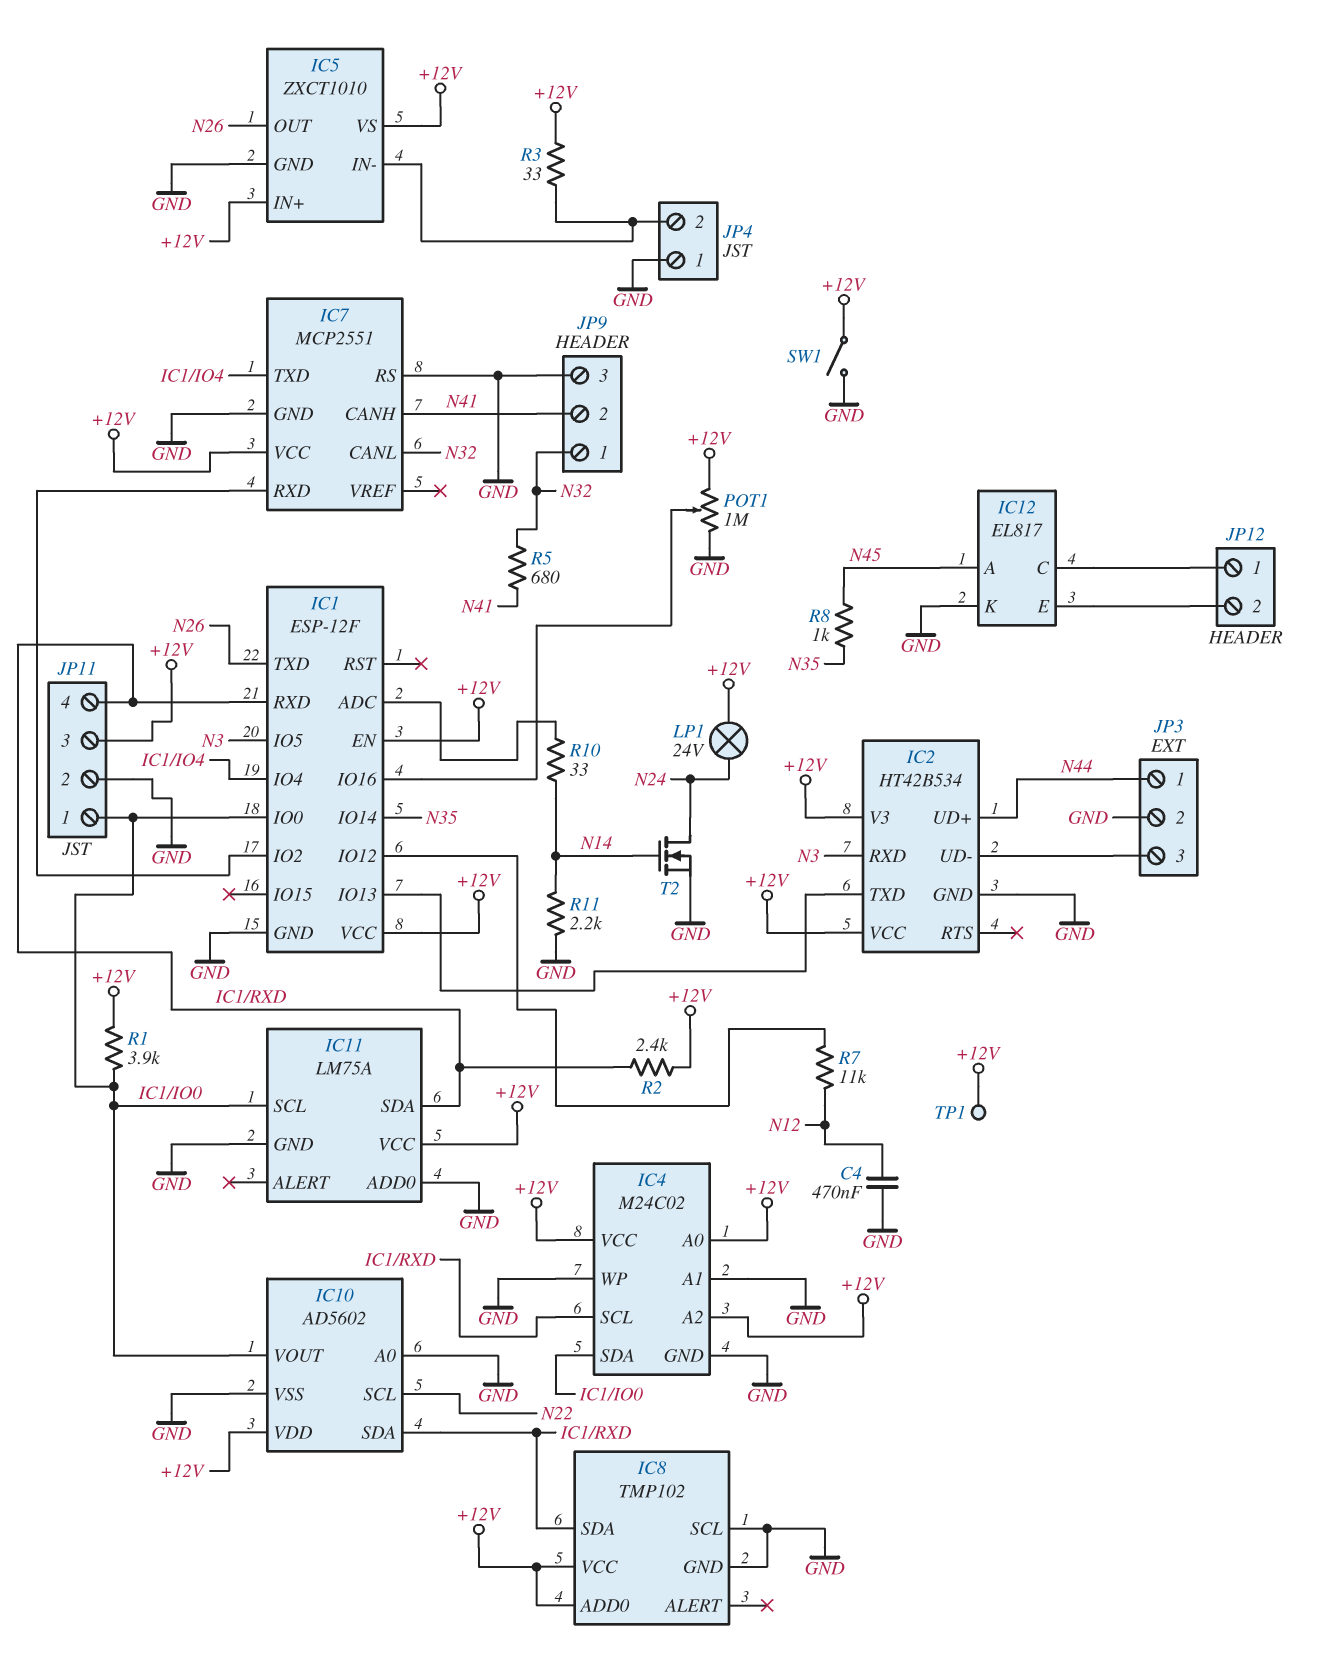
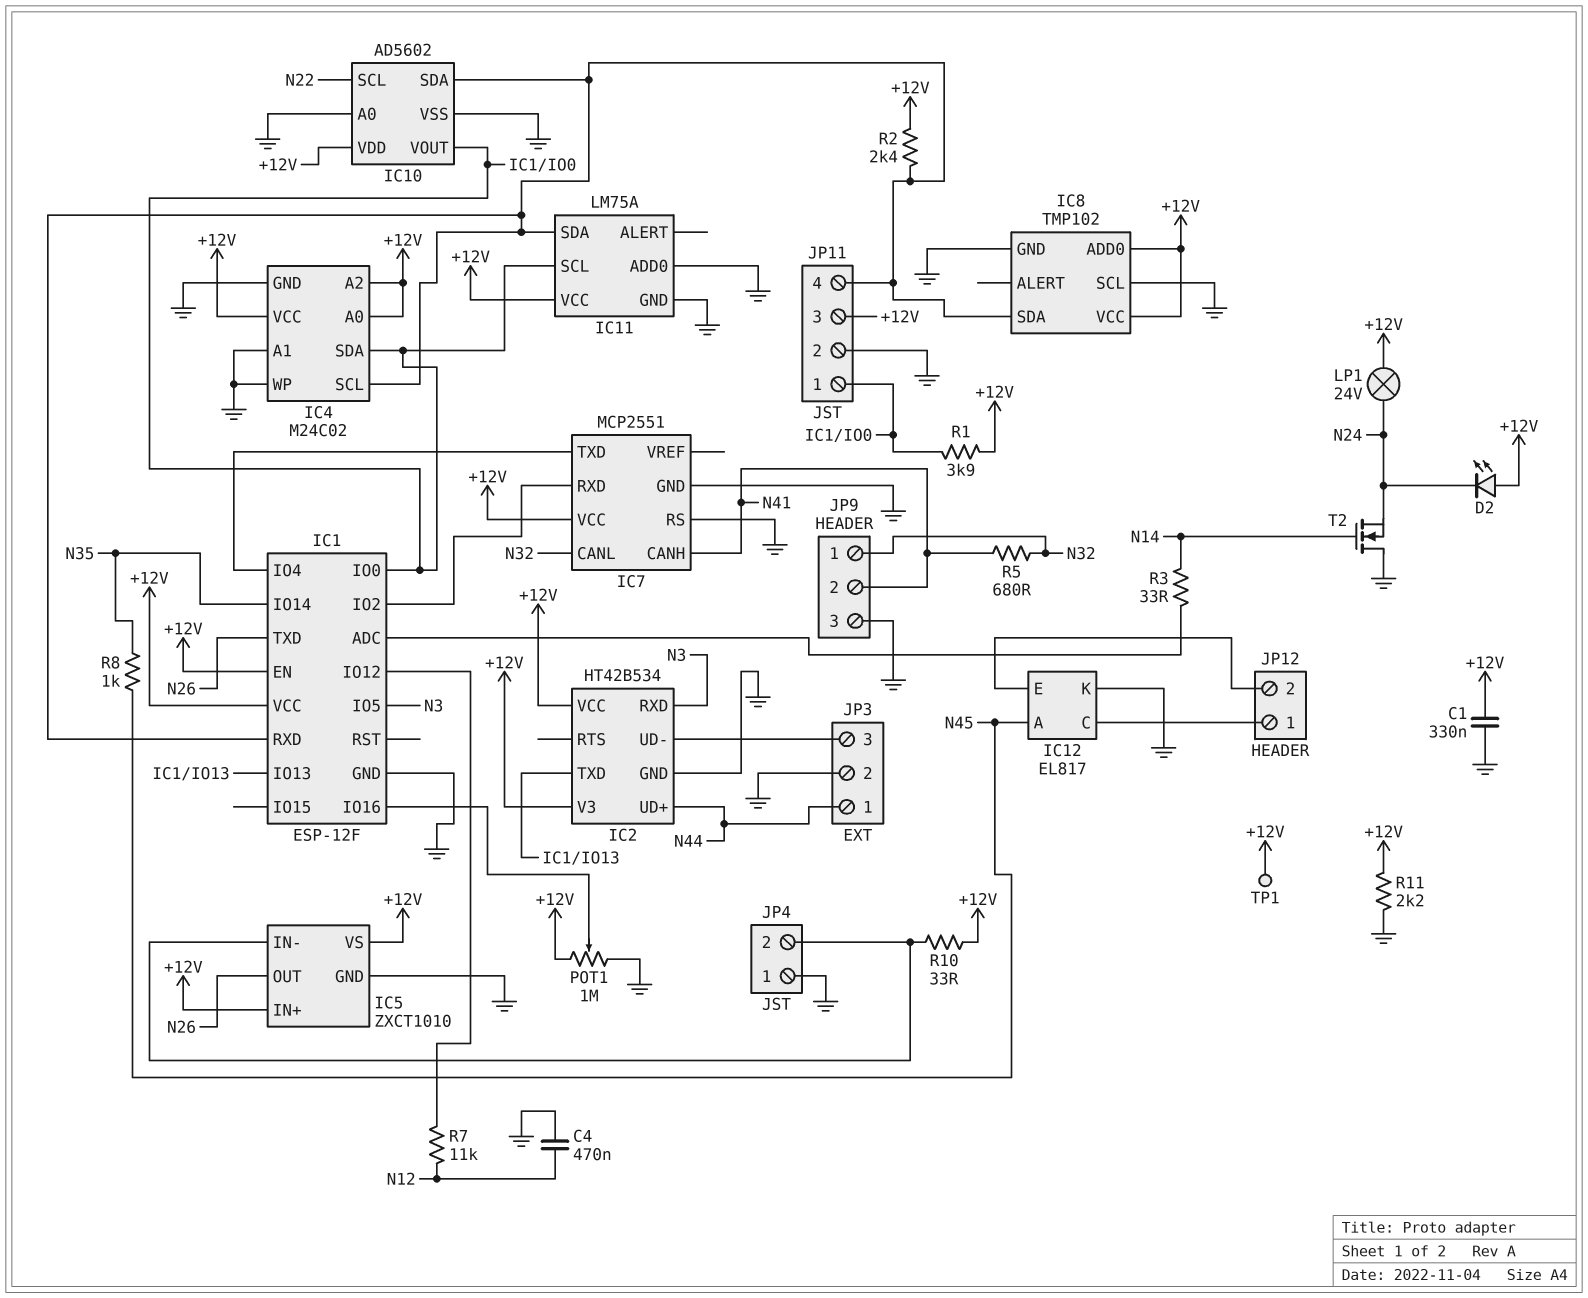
C1: none -> 330nF (+12V, GND)
D2: none -> LED (A +12V, K N24)
R3: 33 (+12V, IC5/IN-) -> 33 (IC1/ADC, N14)
R10: 33 (IC1/ADC, N14) -> 33 (+12V, IC5/IN-)
R11: 2.2k (GND, N14) -> 2.2k (+12V, GND)
SW1: switch (+12V, GND) -> none
T2: NMOS (G N14, D N24, S GND) -> NMOS (G N14, D GND, S N24)

